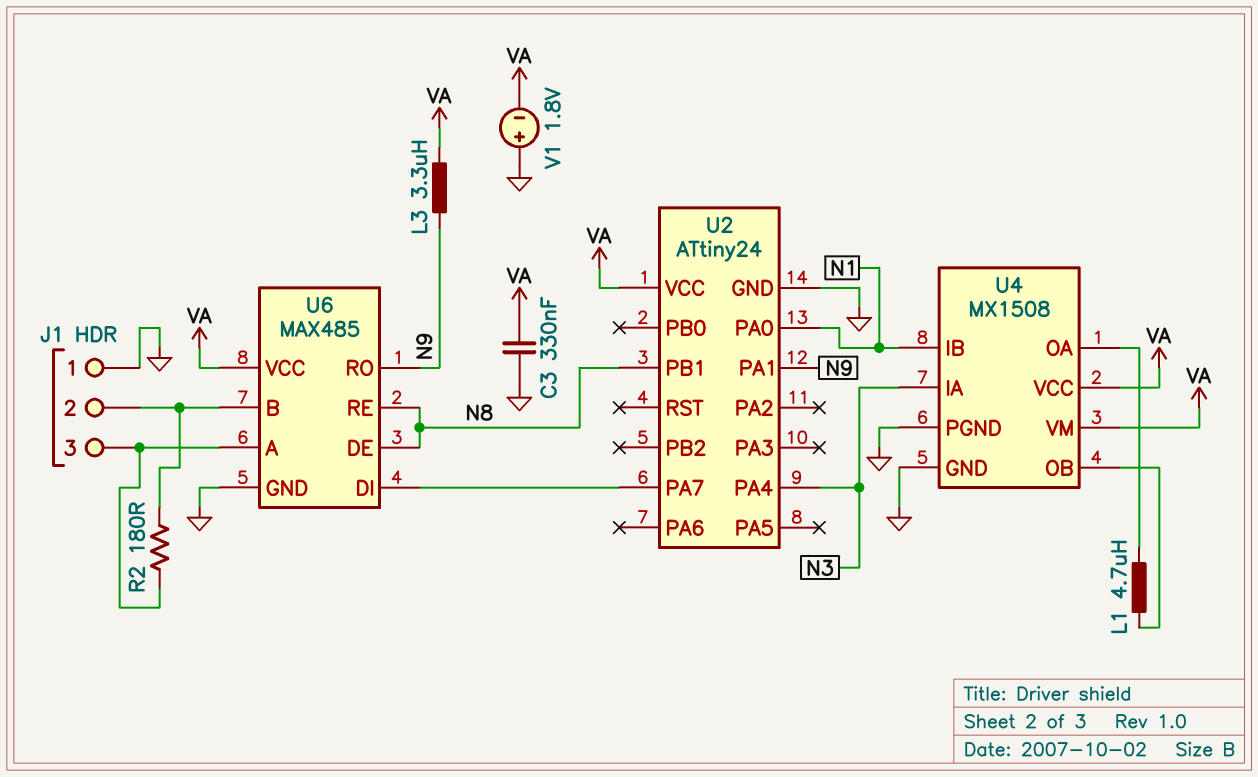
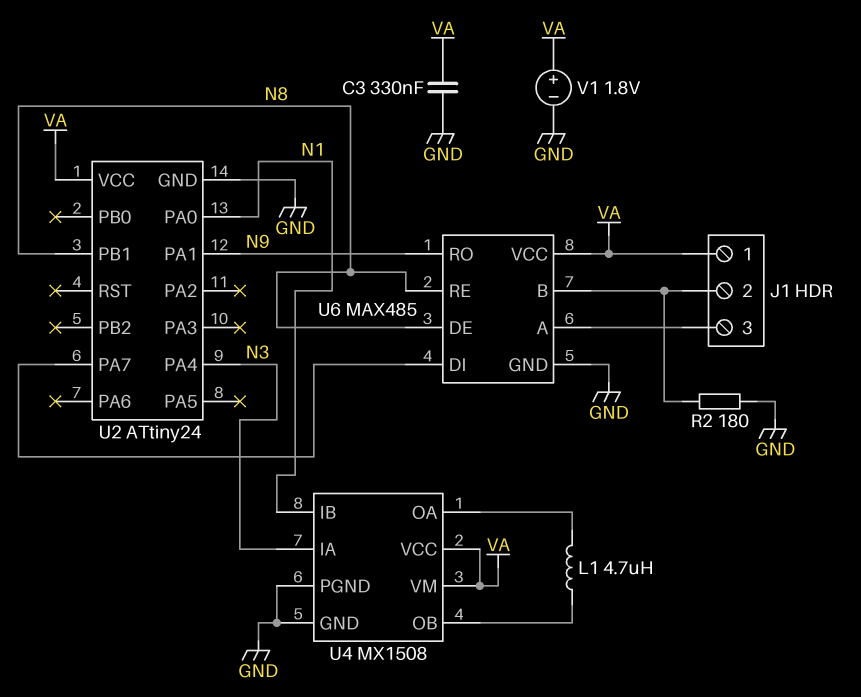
J1 pin 1: GND -> VA
L3: 3.3uH (N9, VA) -> none
R2: 180 (J1/2, J1/3) -> 180 (GND, J1/2)
V1: 1.8V (plus GND, minus VA) -> 1.8V (plus VA, minus GND)

